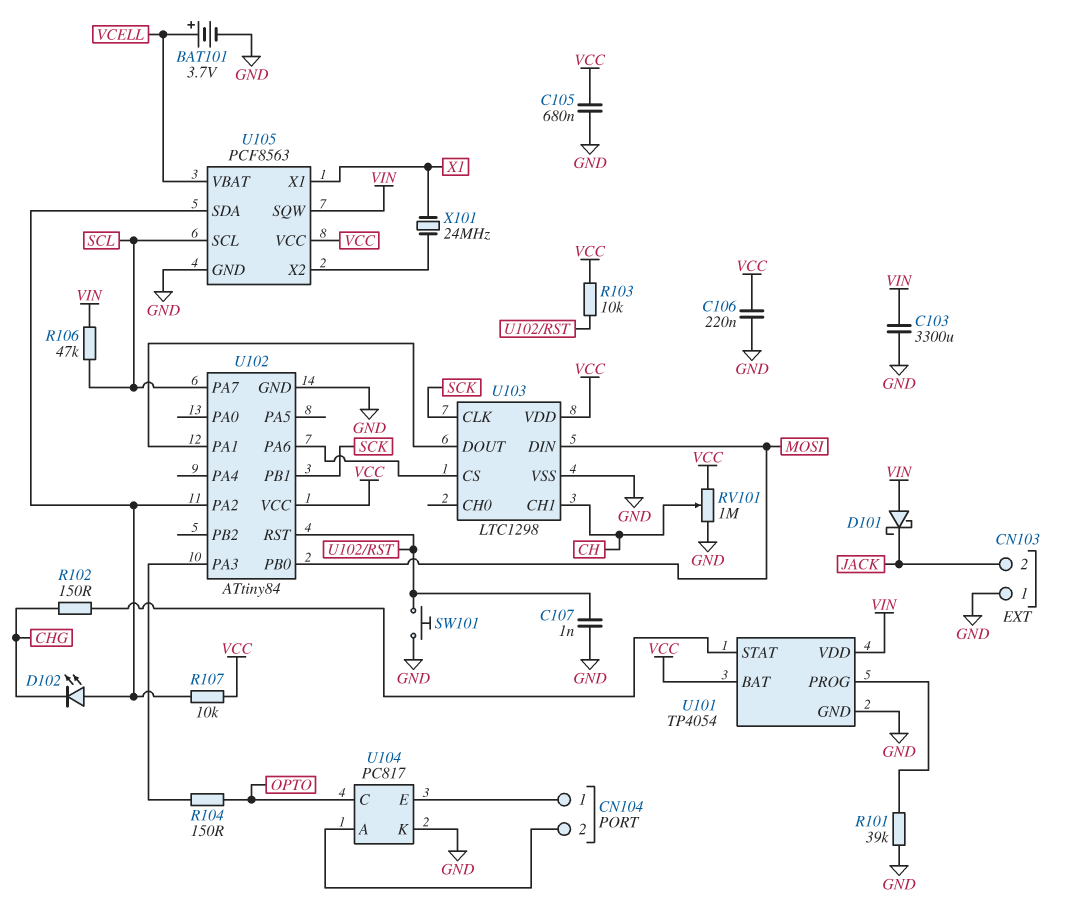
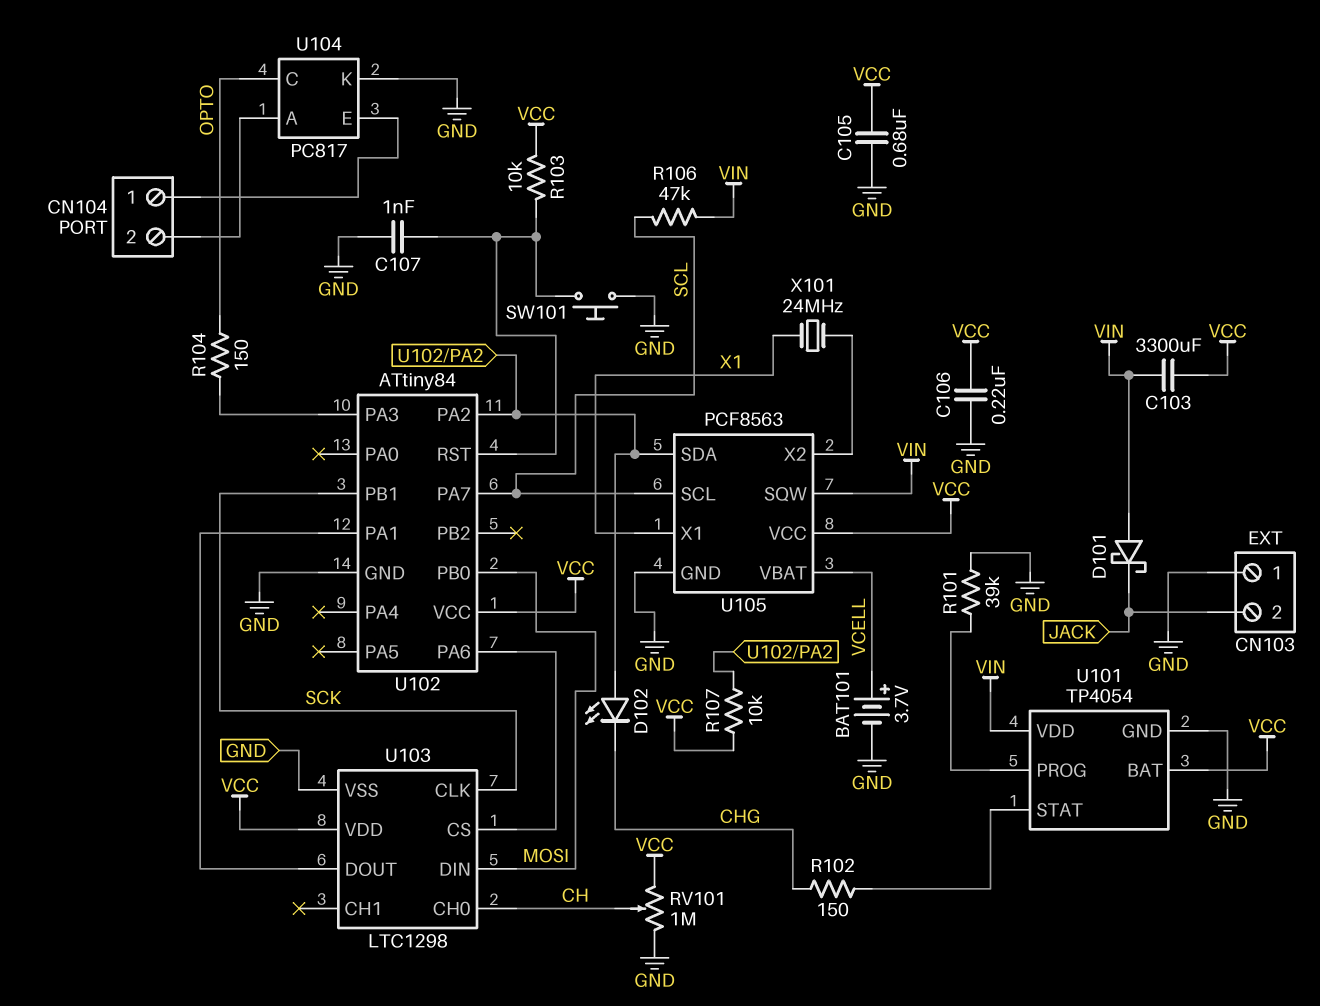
C103: 3300uF (GND, VIN) -> 3300uF (VCC, VIN)
U103 pin CH0: none -> CH
U103 pin CH1: CH -> none

